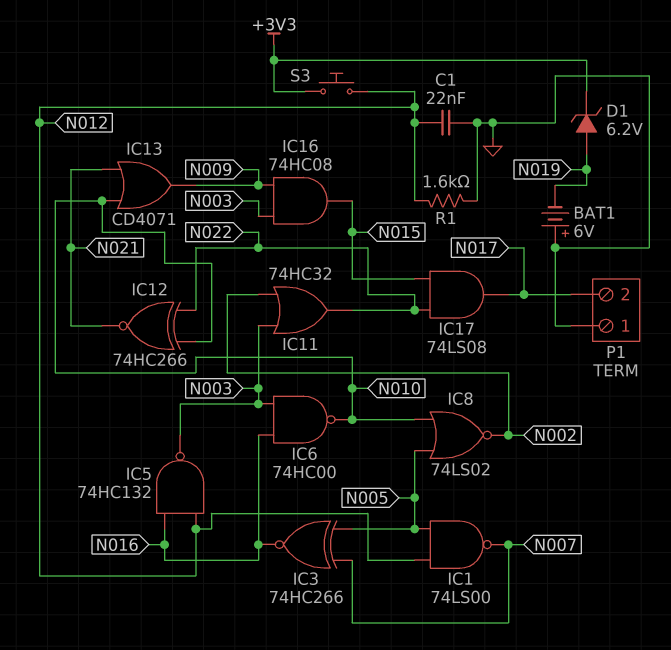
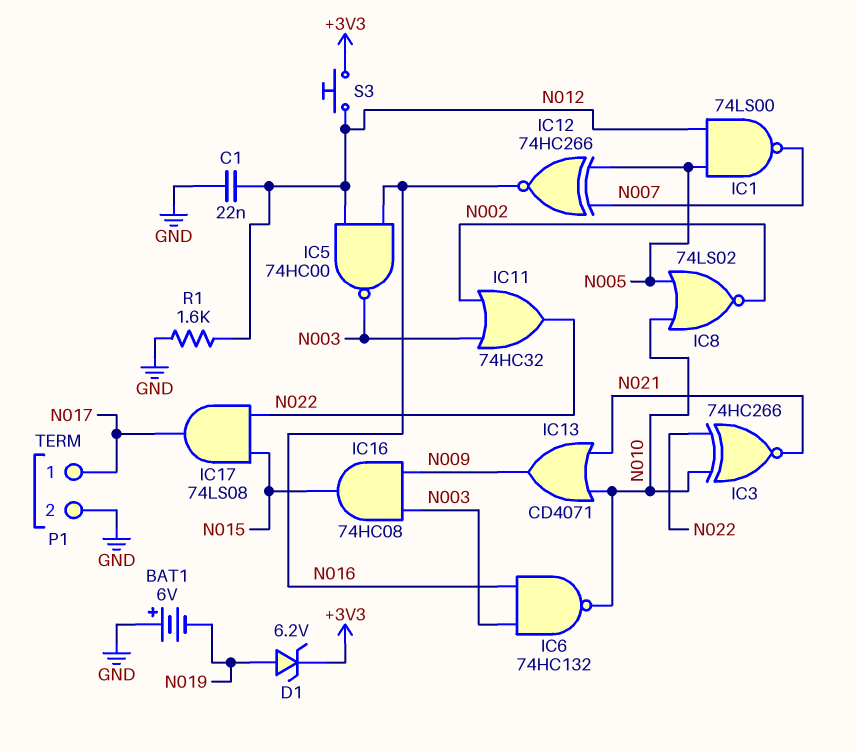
IC3: XNOR 74HC266 (in N005, in N007, out N016) -> XNOR 74HC266 (in N010, in N022, out N021)
IC5: NAND 74HC132 (in N012, in N016, out N003) -> NAND 74HC00 (in N012, in N016, out N003)
IC6: NAND 74HC00 (in N003, in N016, out N010) -> NAND 74HC132 (in N003, in N016, out N010)
IC12: XNOR 74HC266 (in N010, in N022, out N021) -> XNOR 74HC266 (in N005, in N007, out N016)
P1 pin 1: GND -> N017
P1 pin 2: N017 -> GND

